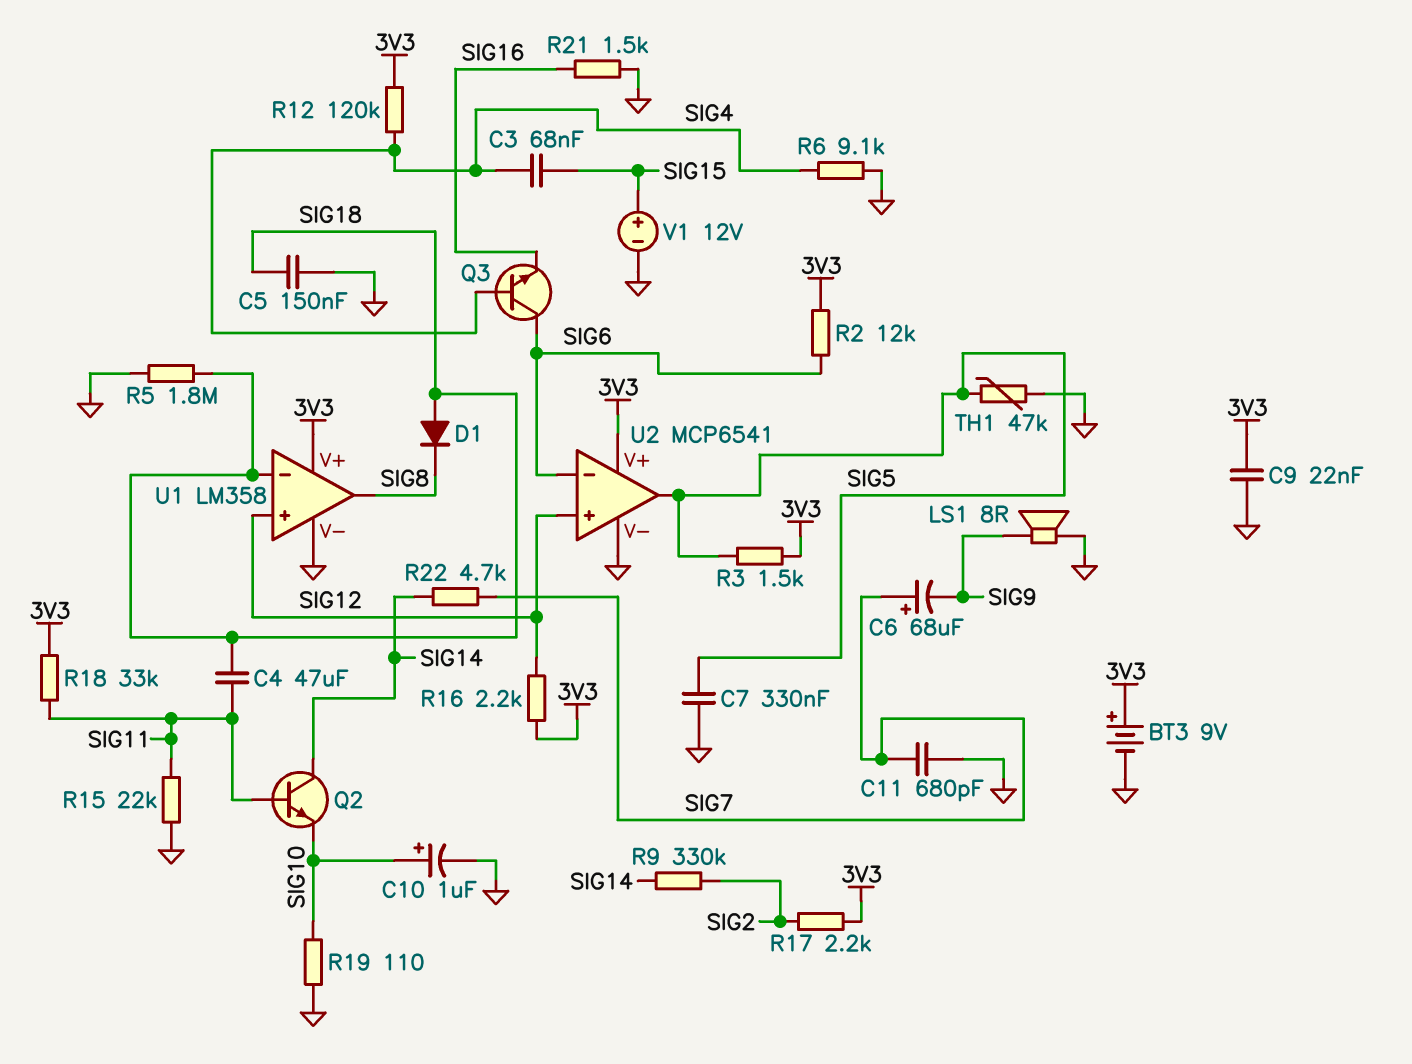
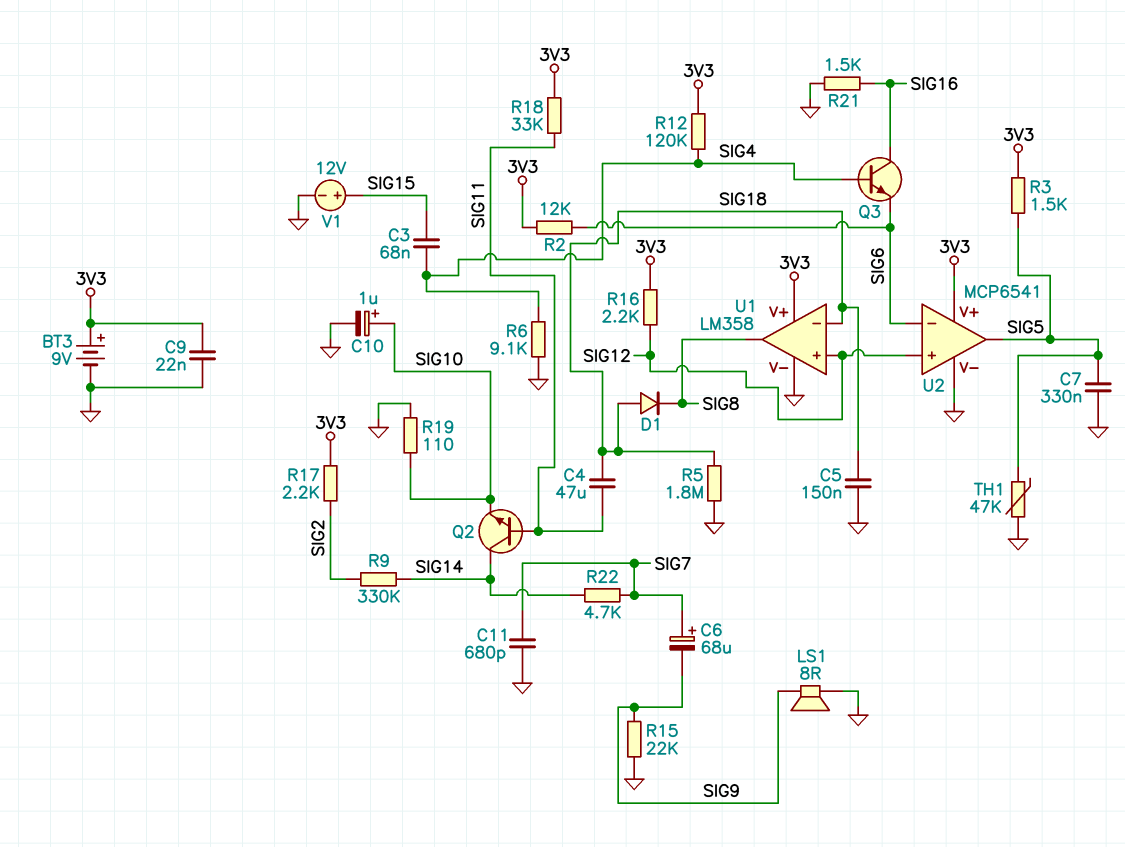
Q3: NPN (B SIG4, C SIG6, E SIG16) -> NPN (B SIG4, C SIG16, E SIG6)
R15: 22k (GND, SIG11) -> 22k (GND, SIG9)

